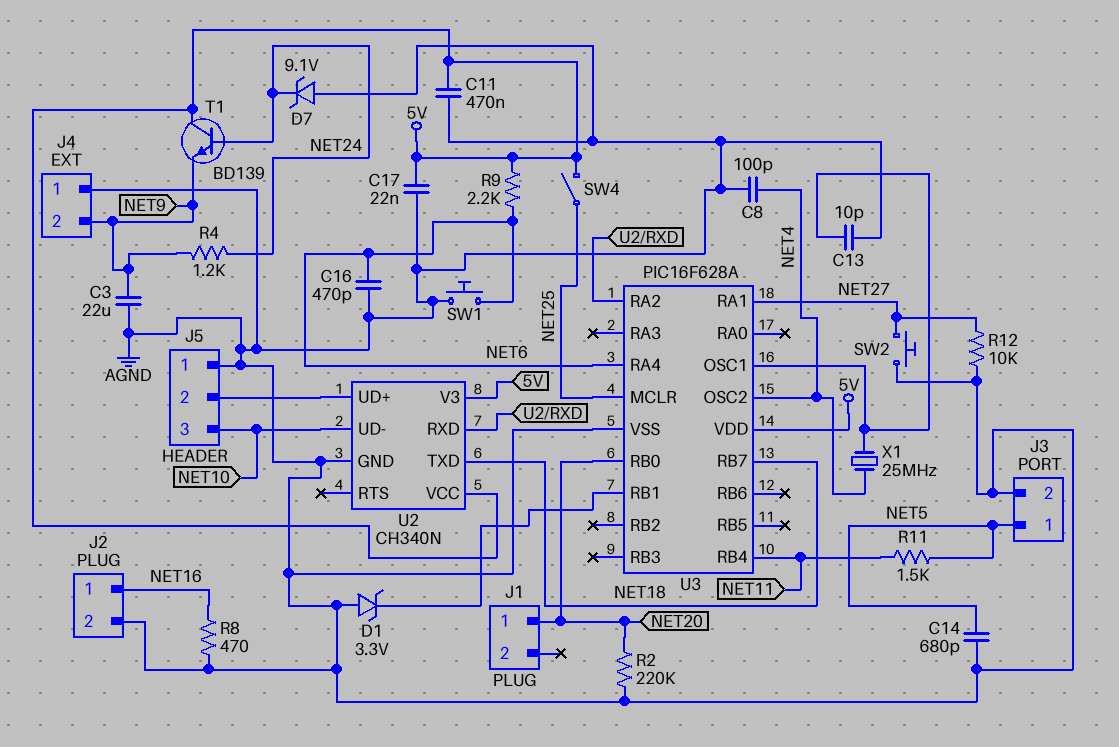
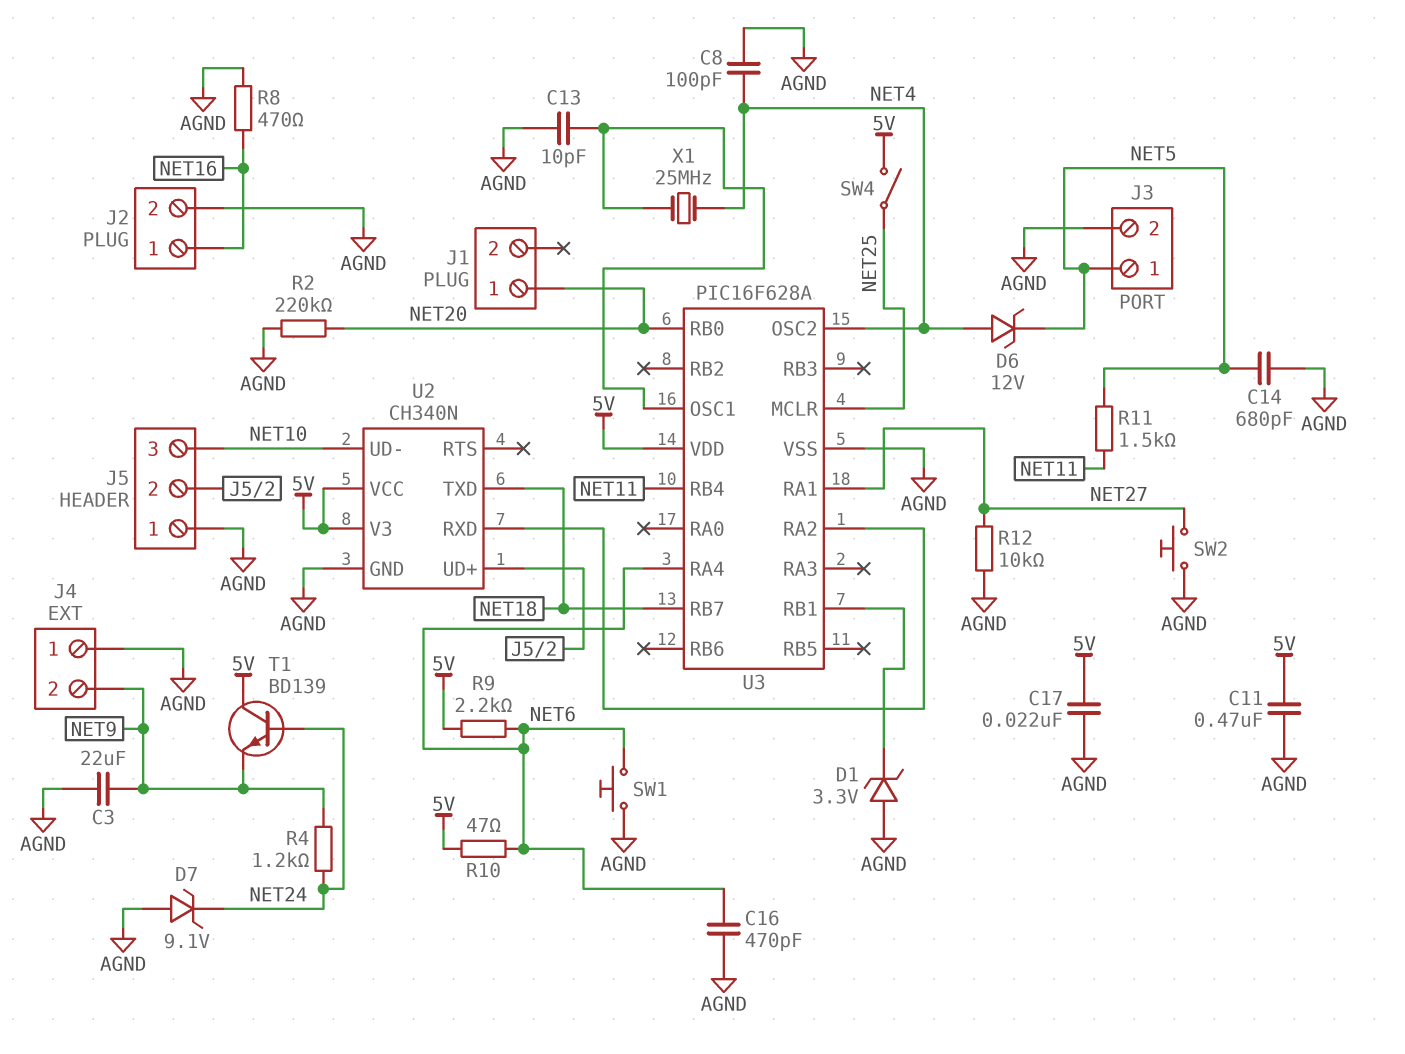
D6: none -> zener 12V (A NET4, K NET5)
R10: none -> 47 (5V, NET6)

